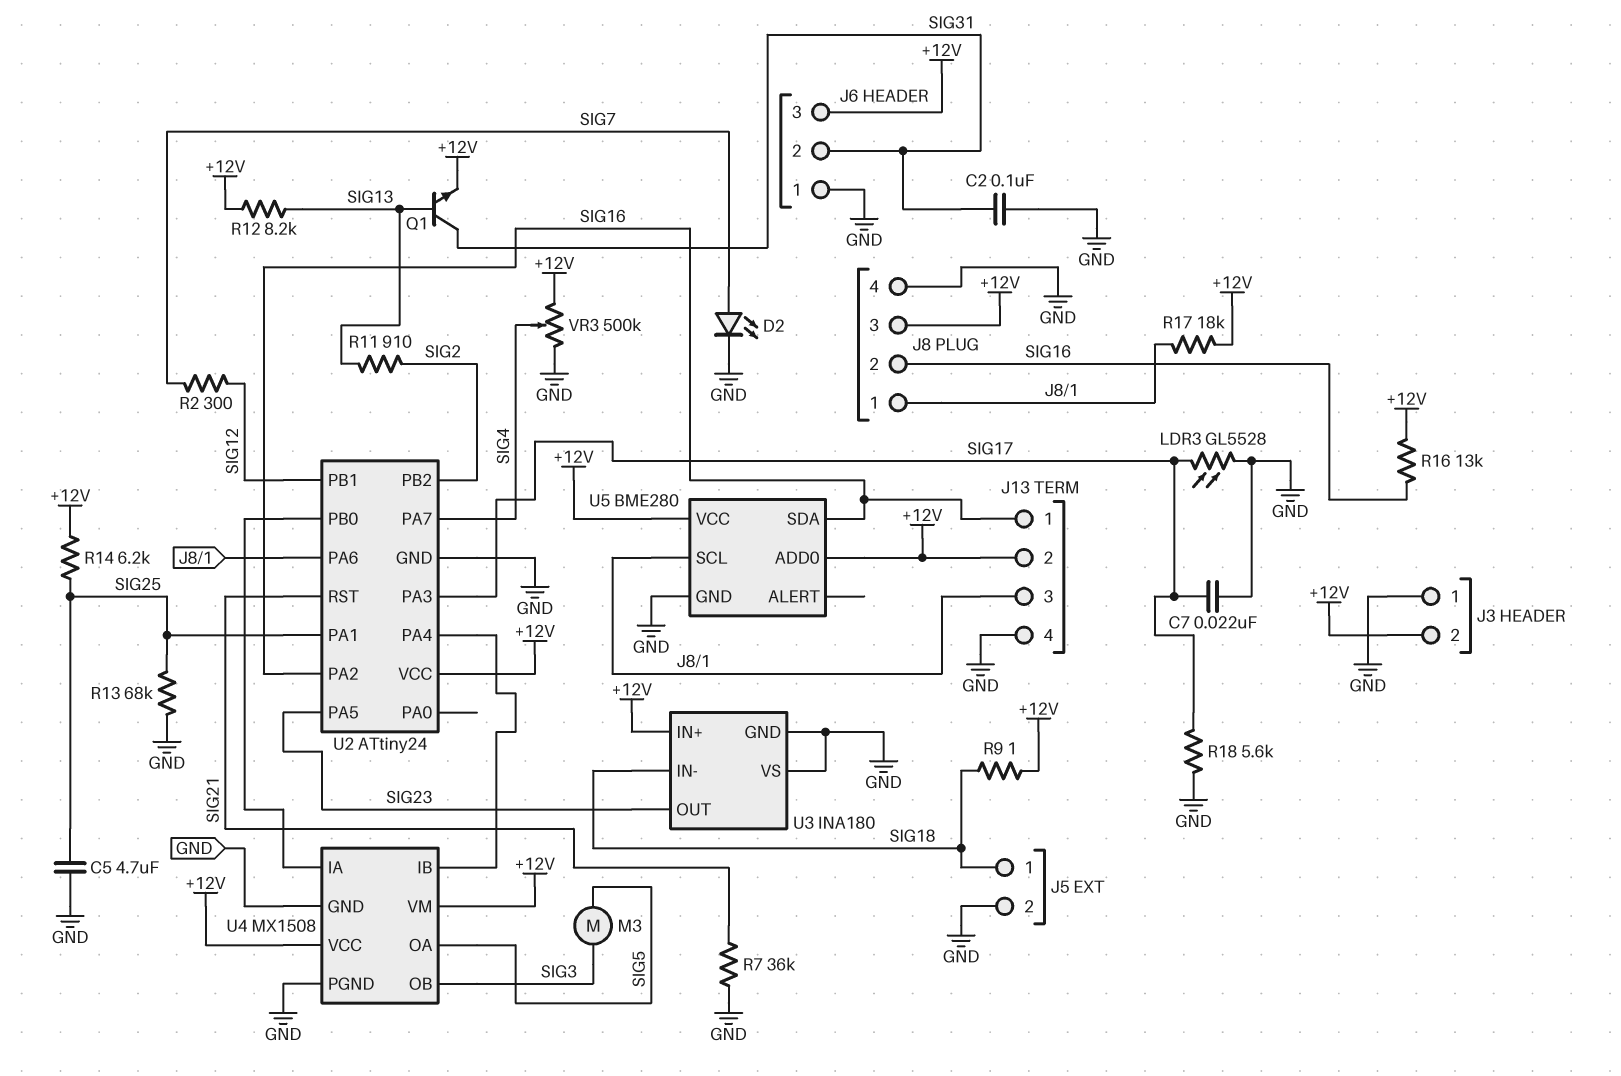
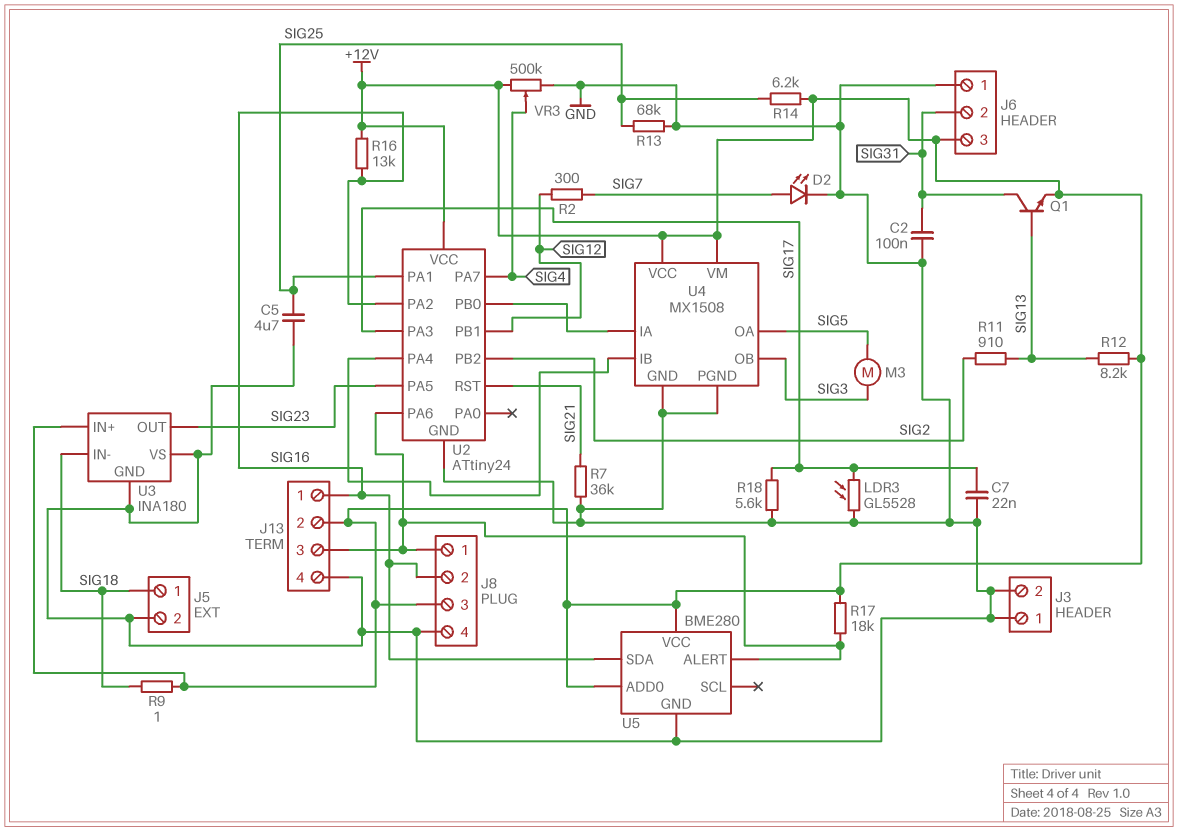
J3 pin 2: +12V -> GND
U5 pin ALERT: none -> J8/1
U5 pin SCL: J8/1 -> none

